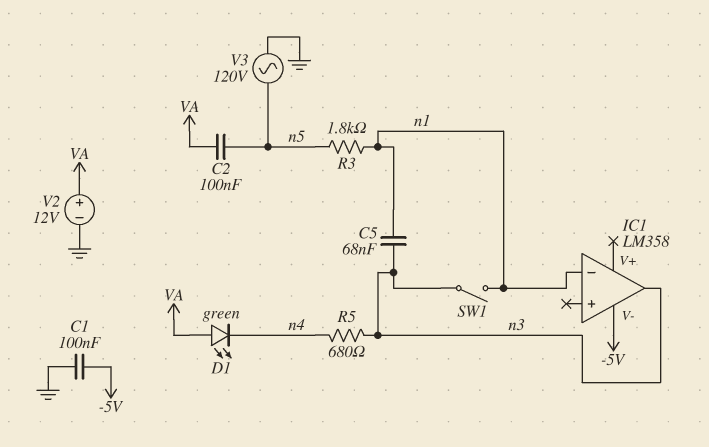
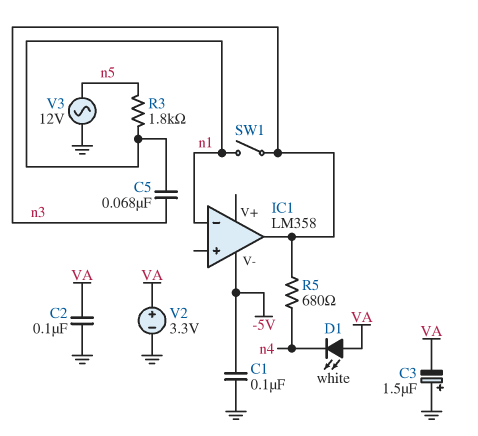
C2: 100nF (VA, n5) -> 100nF (GND, VA)
C3: none -> 1.5uF (plus GND, minus VA)
D1: LED green (A VA, K n4) -> LED white (A VA, K n4)
V2: 12V (plus VA, minus GND) -> 3.3V (plus VA, minus GND)
V3: AC 120V (GND, n5) -> AC 12V (GND, n5)

